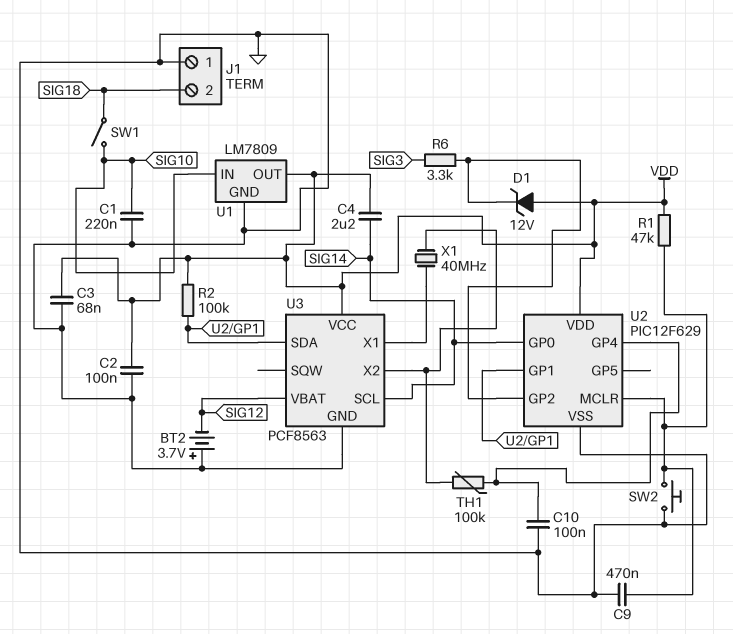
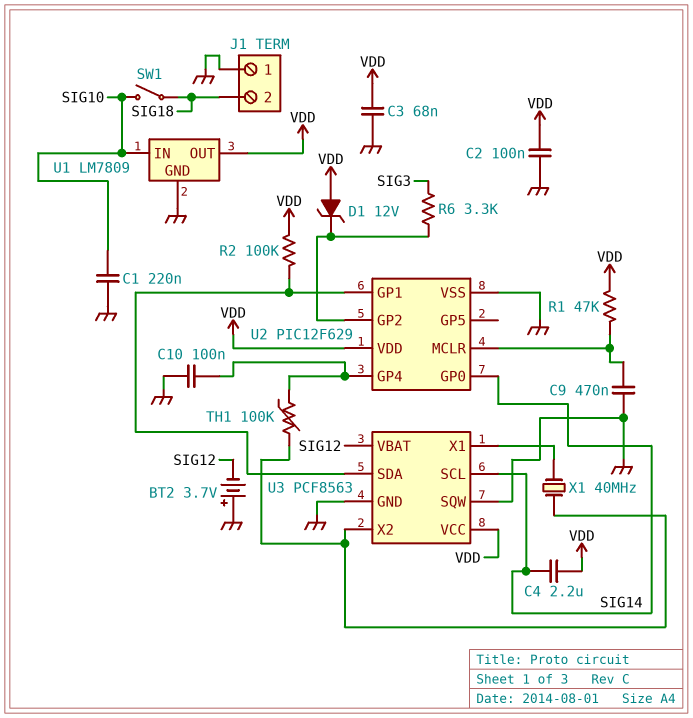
SW2: button (GND, U2/MCLR) -> none
U3 pin SQW: none -> GND

